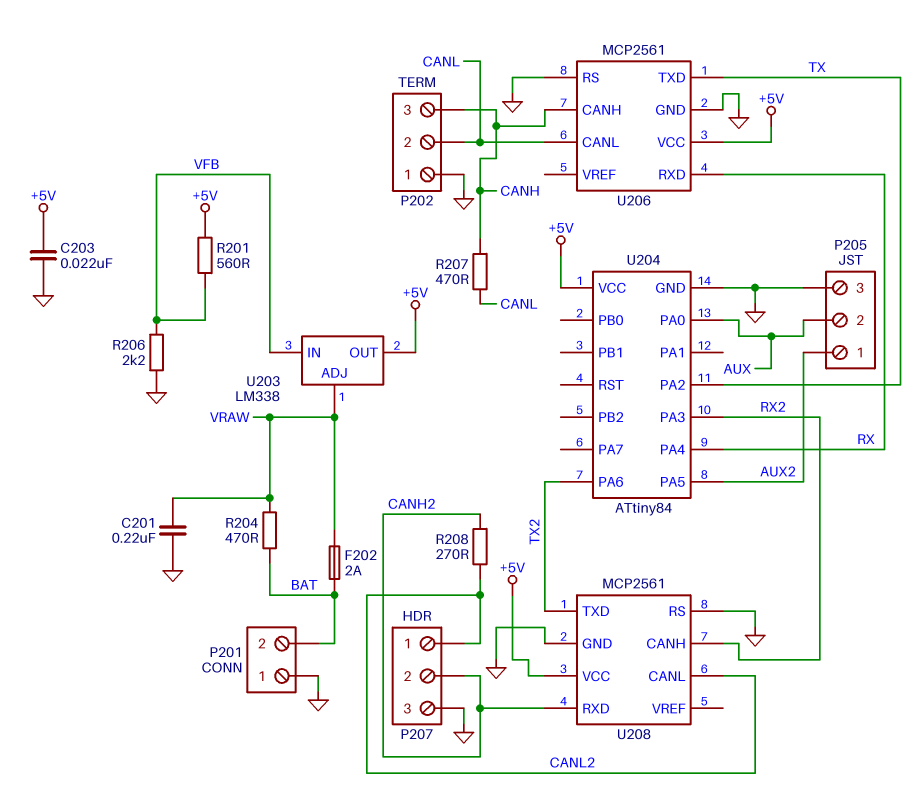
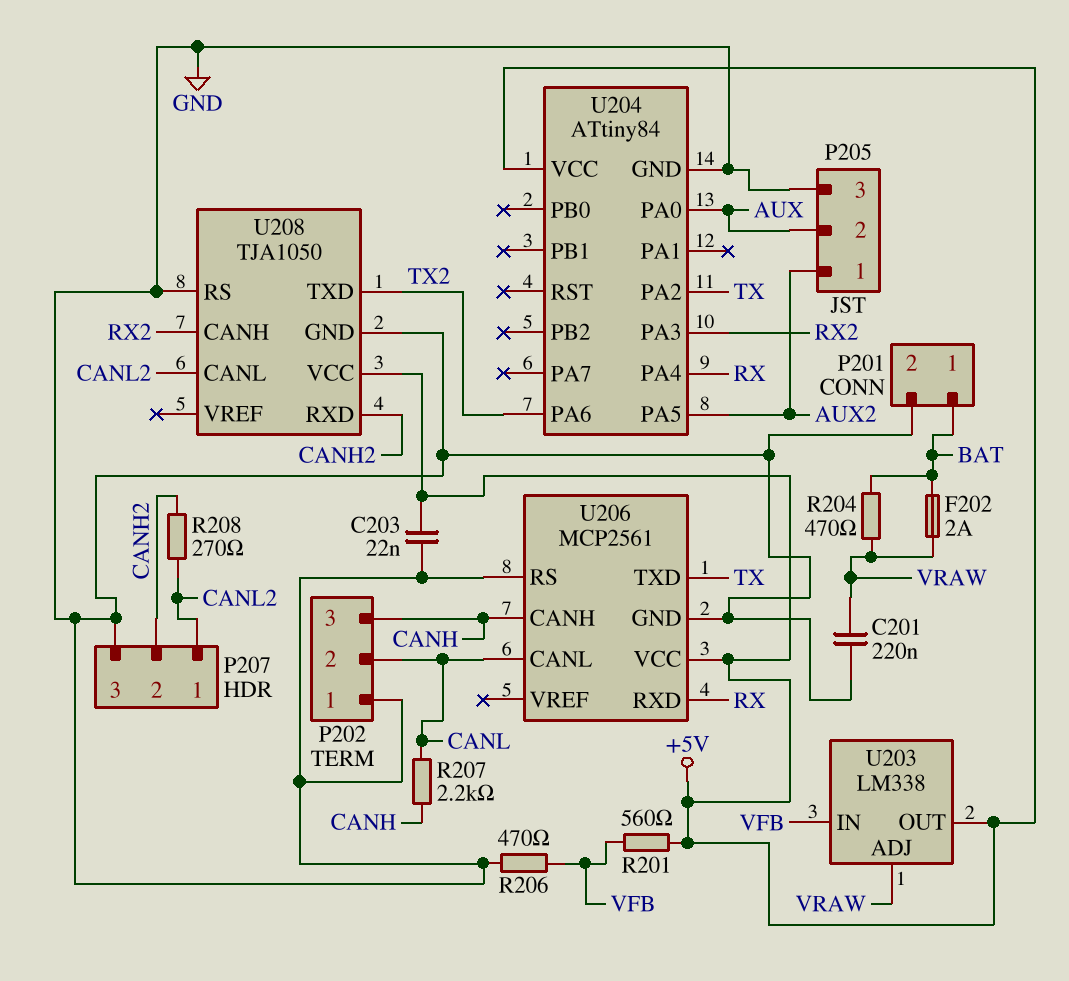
P201 pin 1: GND -> BAT
P201 pin 2: BAT -> GND
R206: 2.2k (GND, VFB) -> 470 (GND, VFB)
R207: 470 (CANH, CANL) -> 2.2k (CANH, CANL)
U208: MCP2561 -> TJA1050

